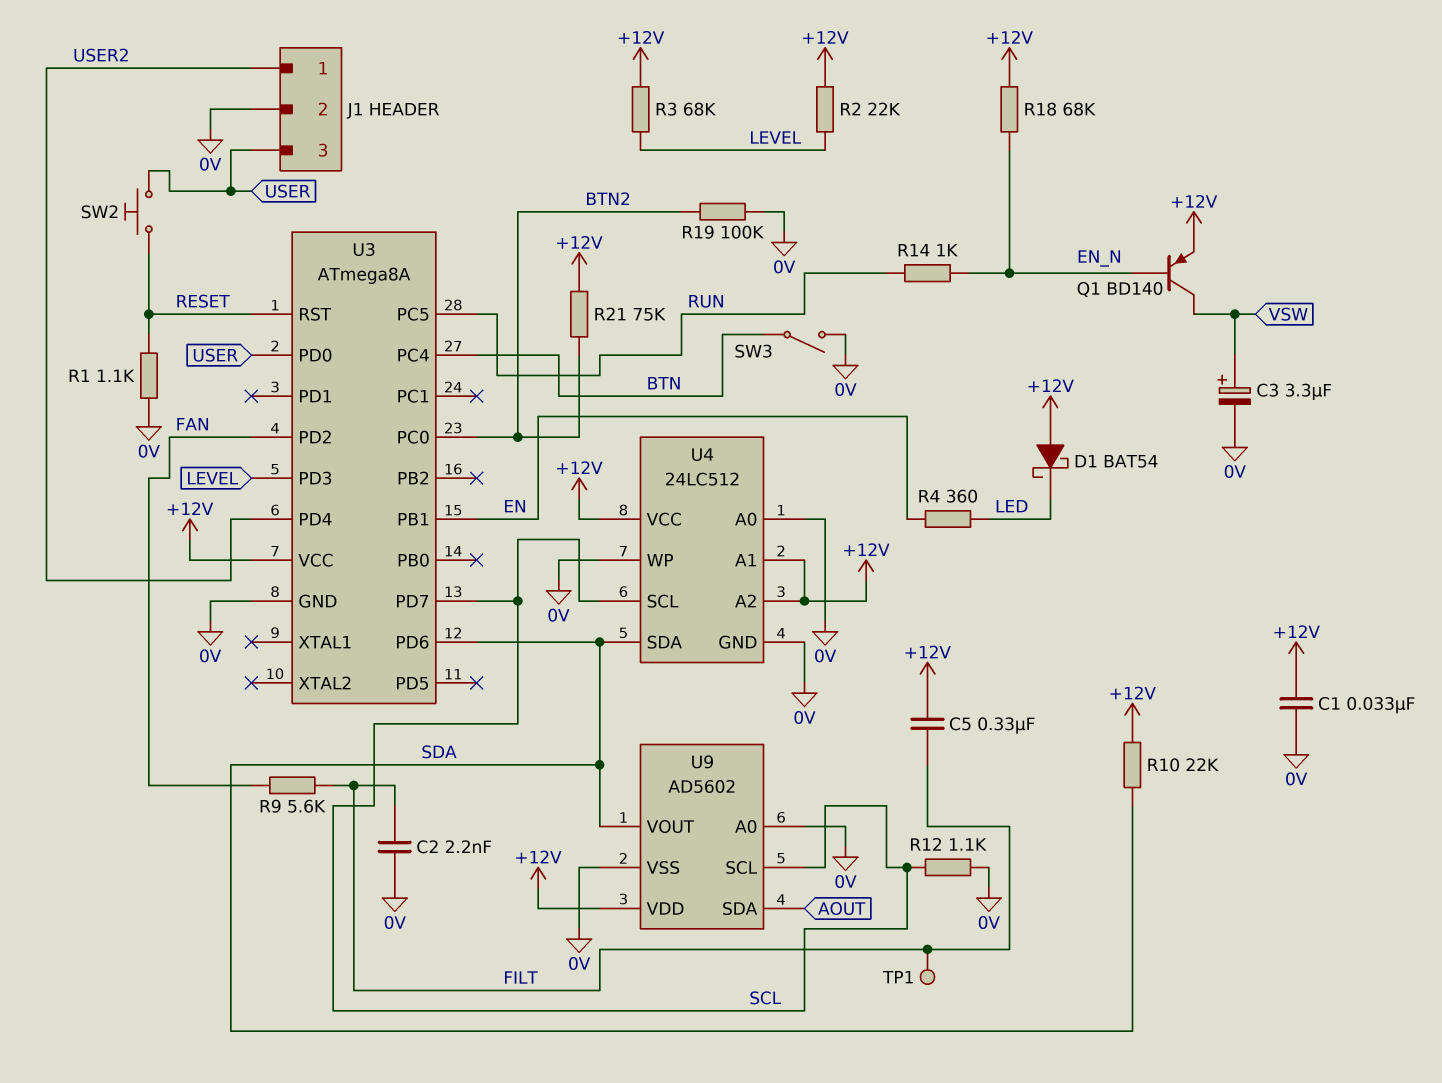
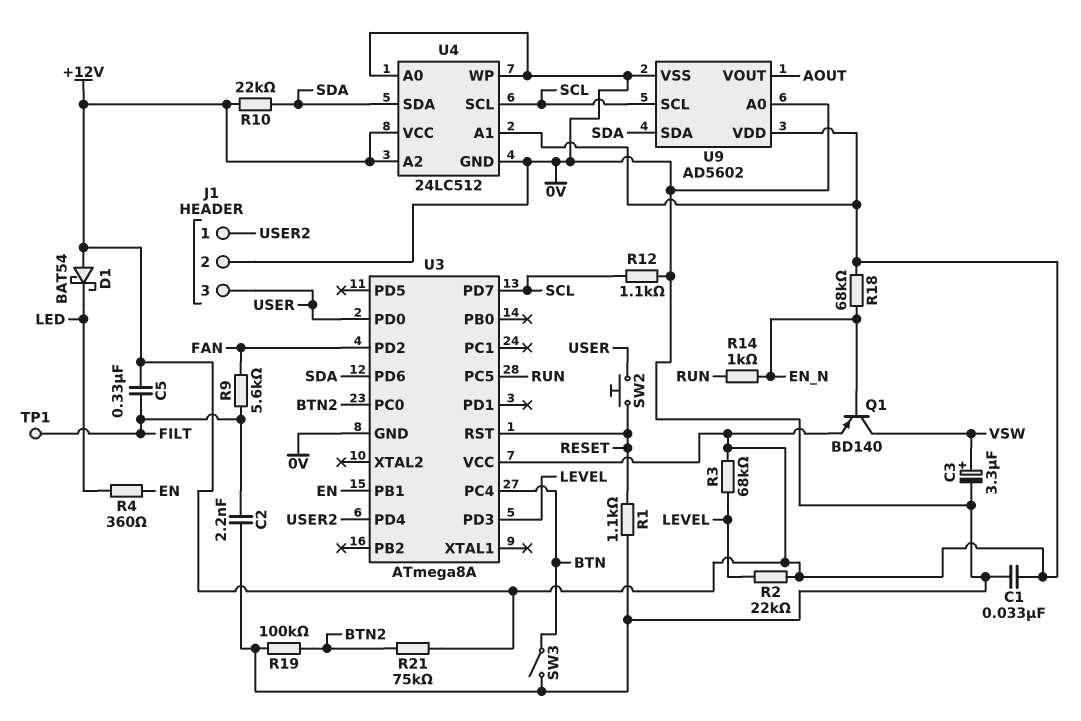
U9 pin SDA: AOUT -> SDA
U9 pin VOUT: SDA -> AOUT

